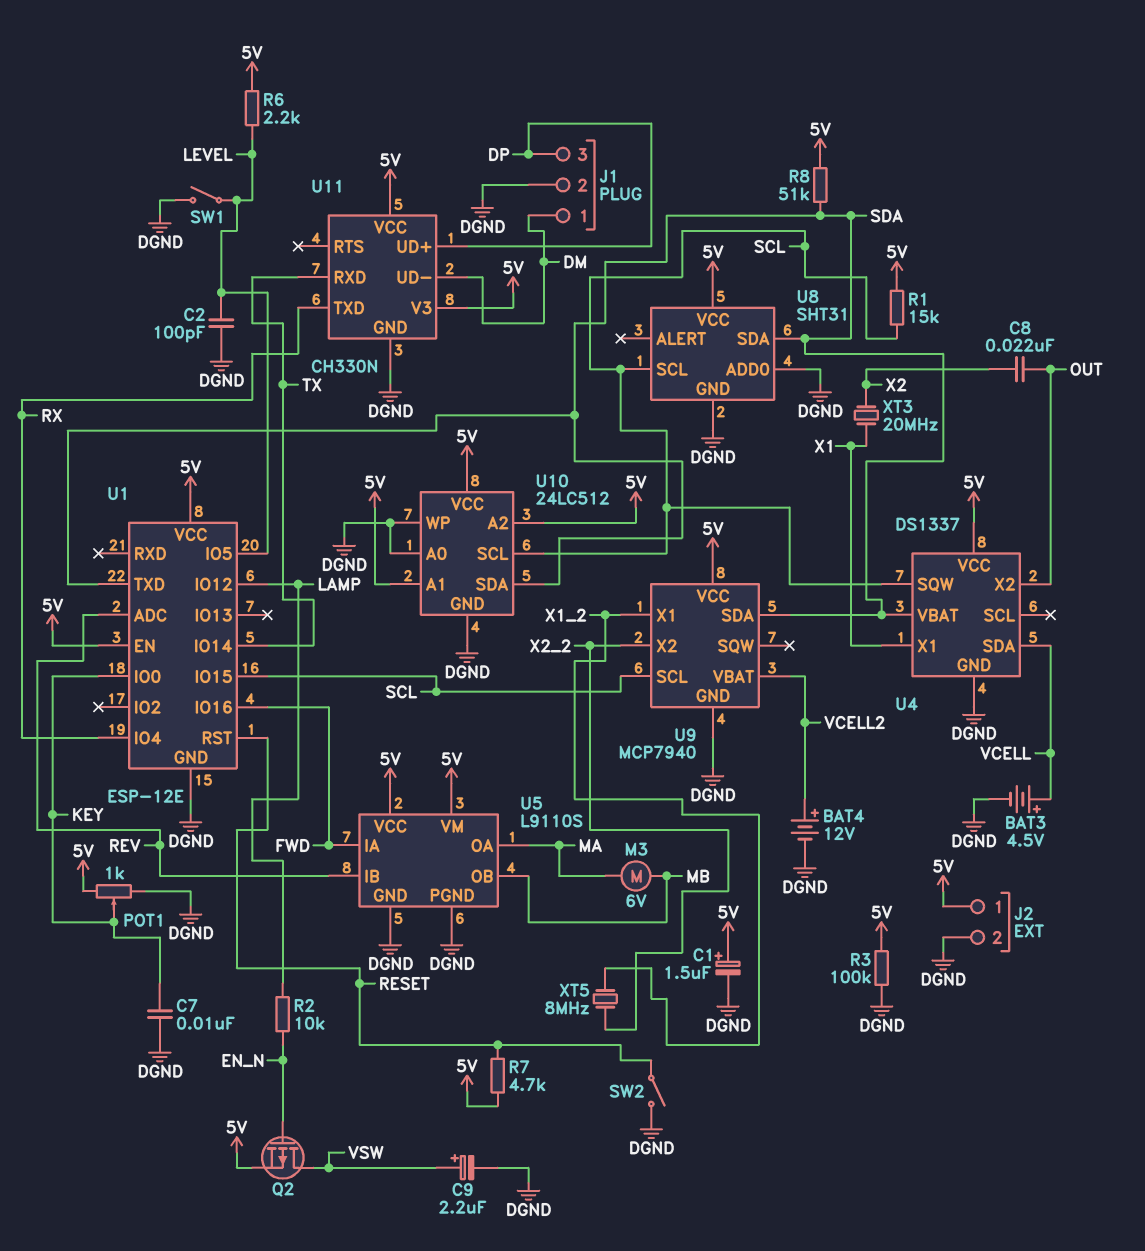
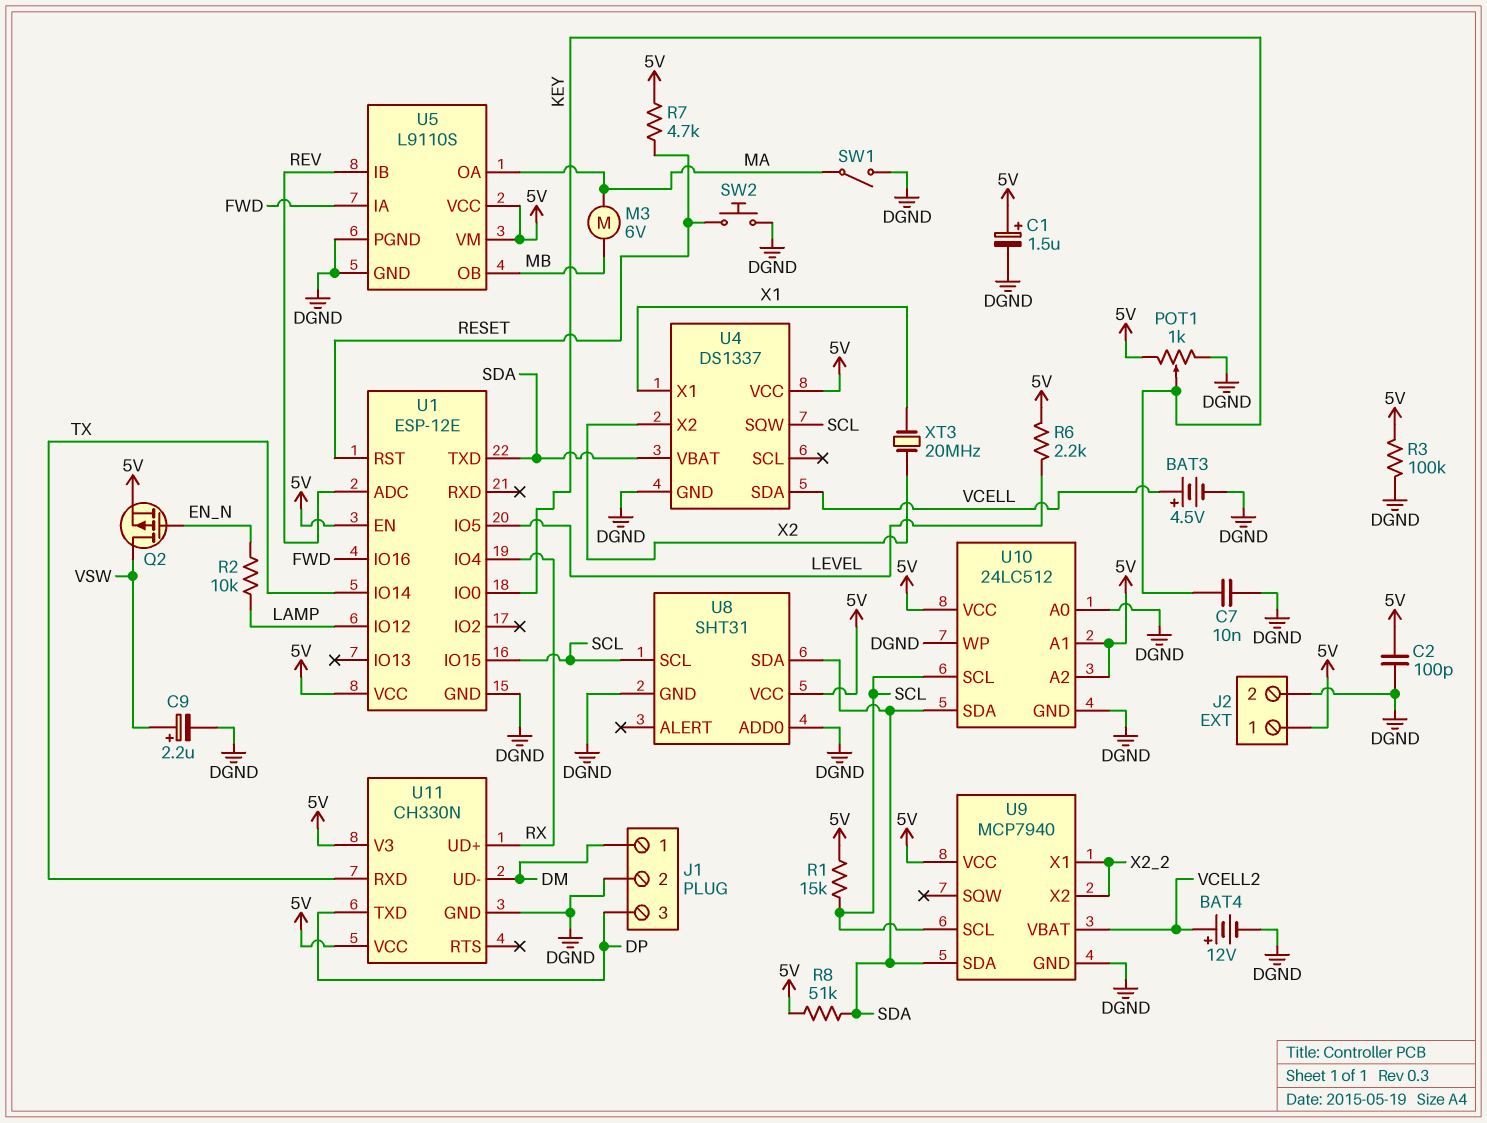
C2: 100pF (DGND, LEVEL) -> 100pF (5V, DGND)
C8: 22nF (OUT, X2) -> none
SW1: switch (DGND, LEVEL) -> switch (DGND, MA)
SW2: switch (DGND, RESET) -> button (DGND, RESET)
U4 pin X2: OUT -> X2
U9 pin X1: X1_2 -> X2_2
U11 pin TXD: RX -> DP
U11 pin UD+: DP -> RX
XT5: 8MHz (X1_2, X2_2) -> none

